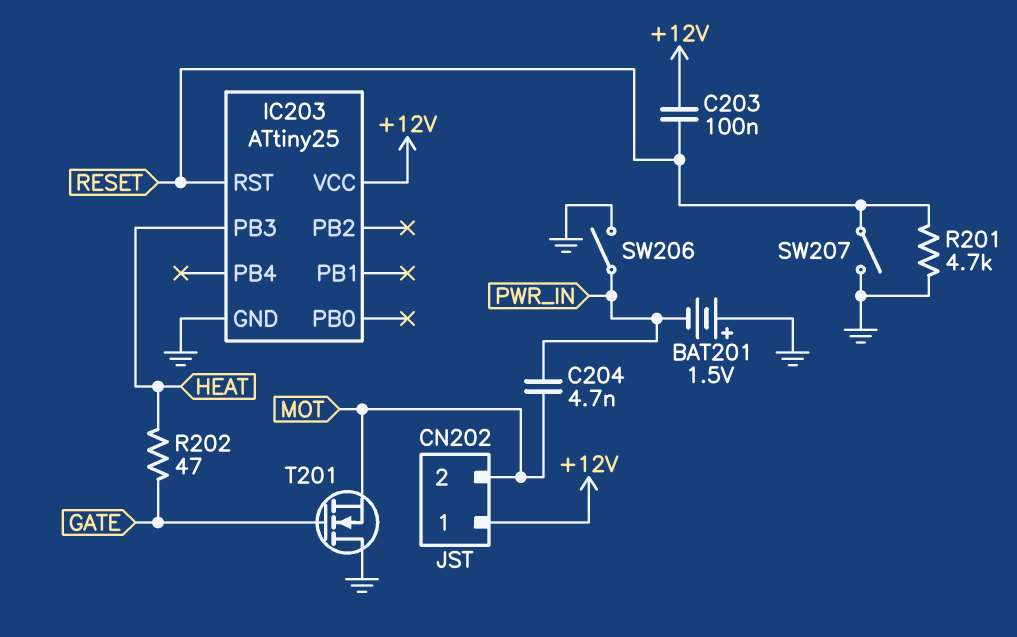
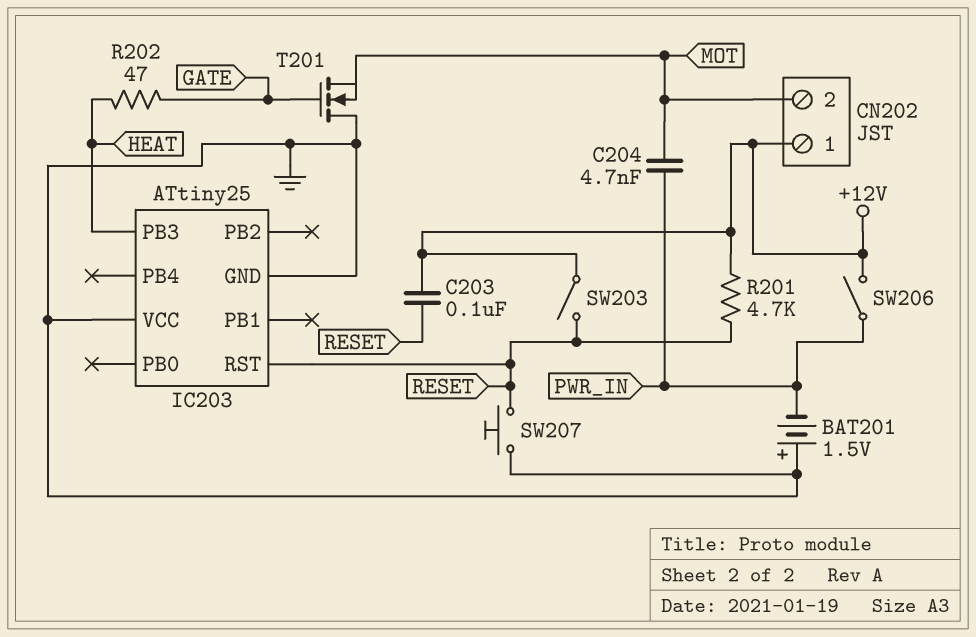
IC203 pin VCC: +12V -> GND
R201: 4.7k (GND, RESET) -> 4.7k (+12V, RESET)
SW203: none -> switch (+12V, RESET)
SW206: switch (GND, PWR_IN) -> switch (+12V, PWR_IN)
SW207: switch (GND, RESET) -> button (GND, RESET)

